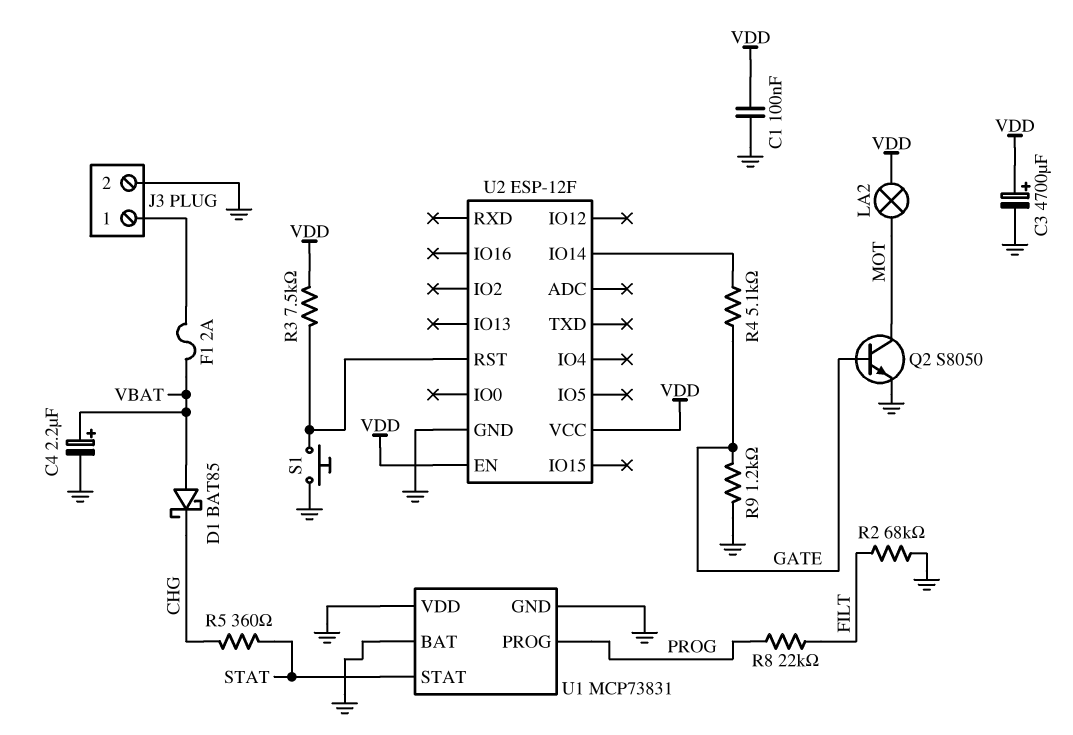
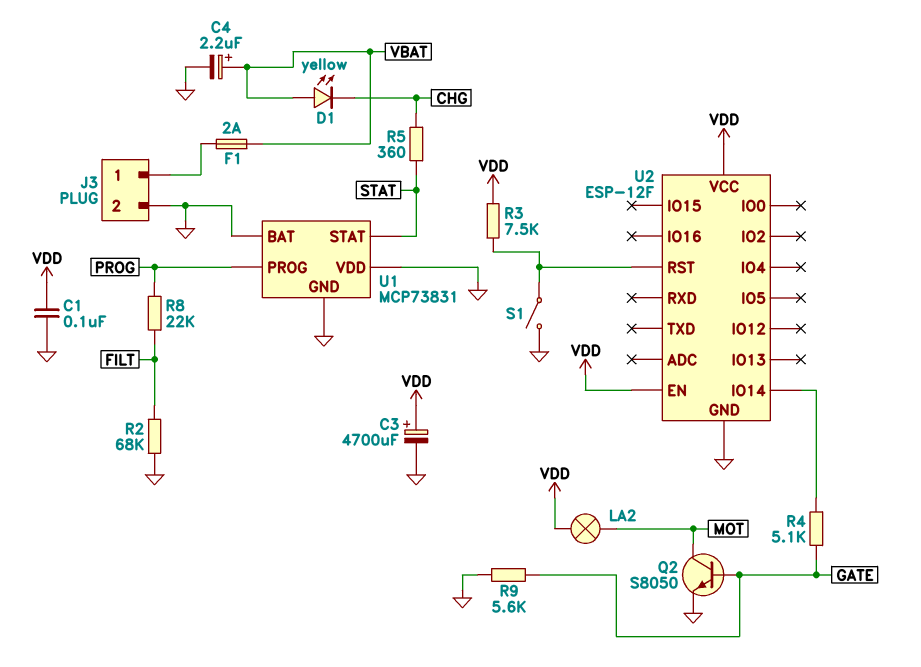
D1: schottky BAT85 (A VBAT, K CHG) -> LED yellow (A VBAT, K CHG)
R9: 1.2k (GATE, GND) -> 5.6k (GATE, GND)
S1: button (GND, U2/RST) -> switch (GND, U2/RST)

